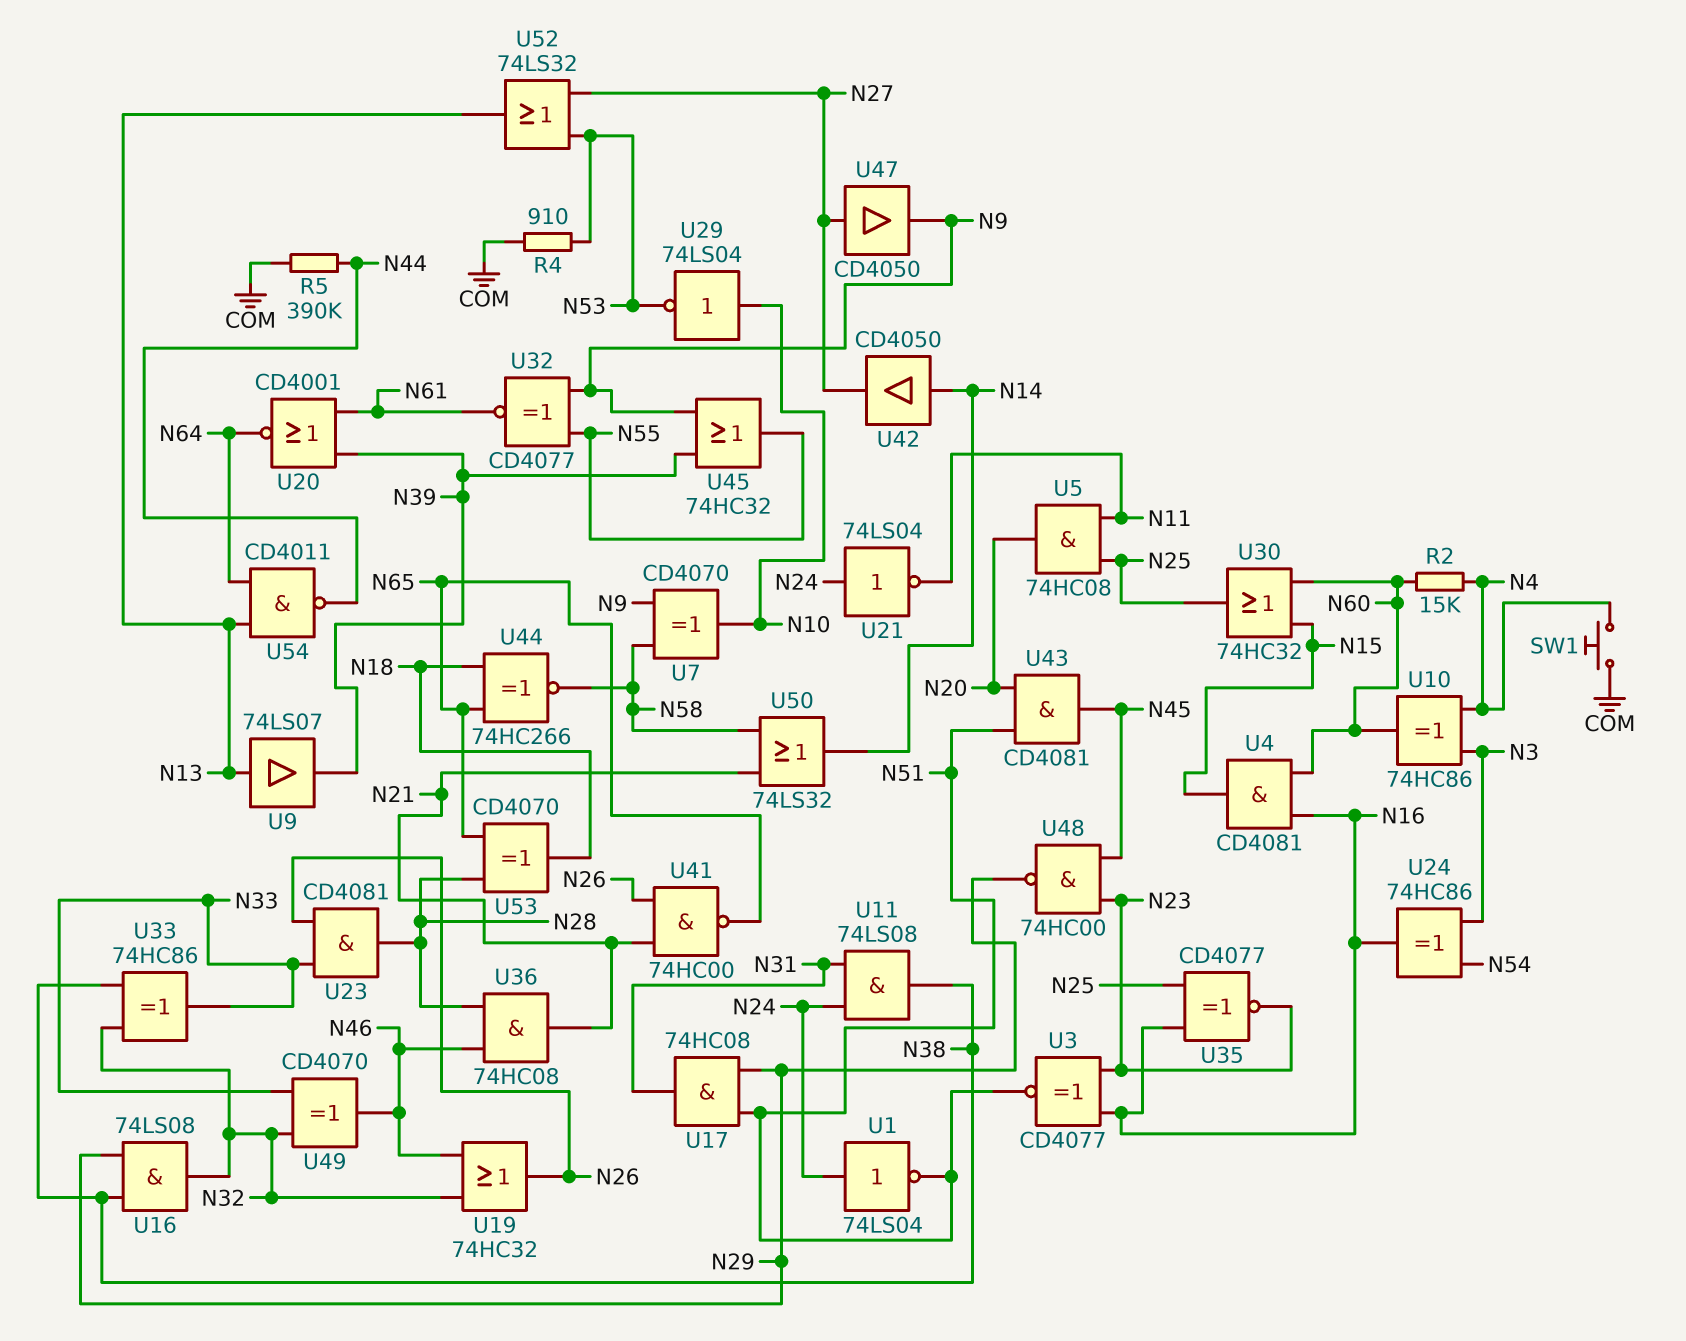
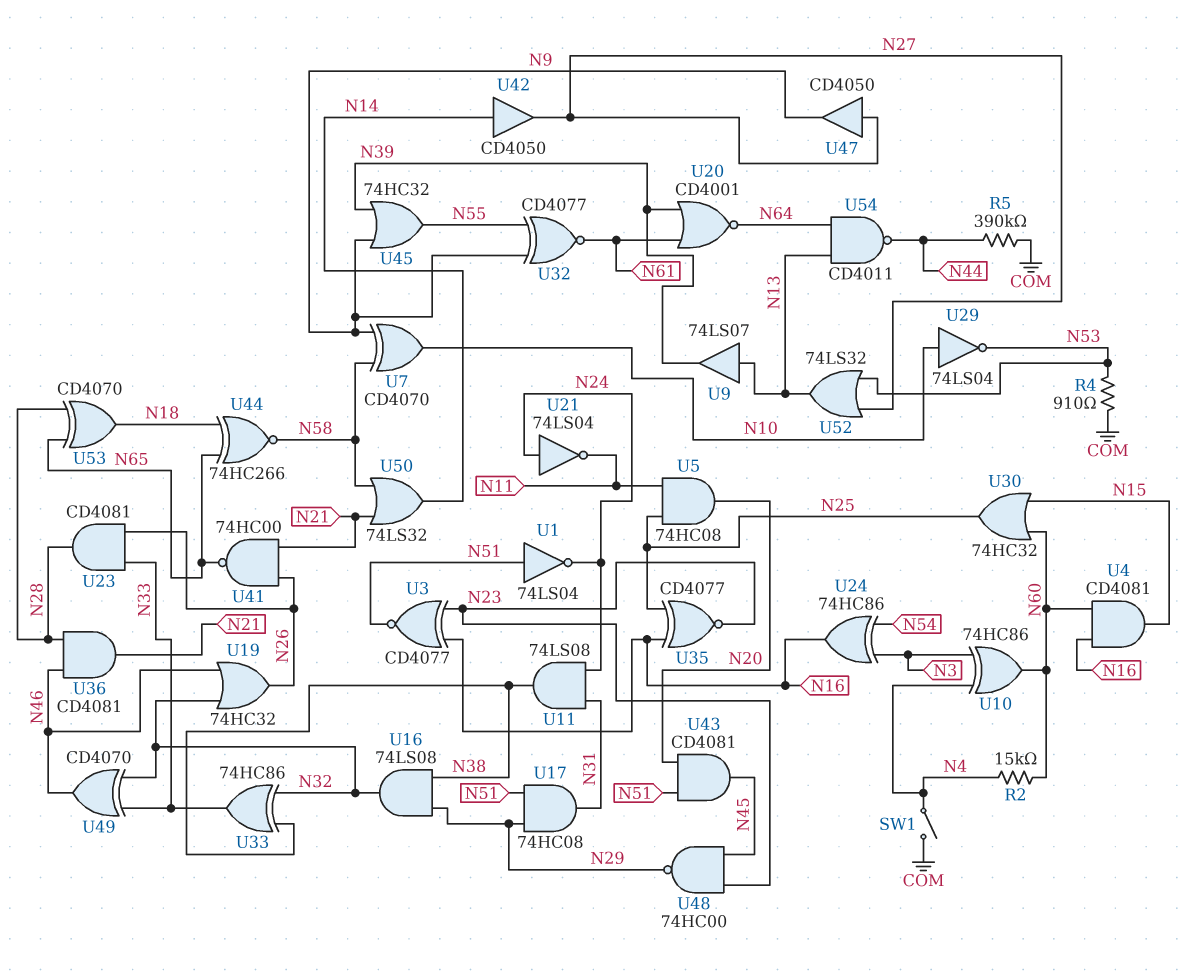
SW1: button (COM, N4) -> switch (COM, N4)
U1: NOT 74LS04 (in N24, out N51) -> NOT 74LS04 (in N51, out N24)
U36: AND 74HC08 (in N28, in N46, out N21) -> AND CD4081 (in N28, in N46, out N21)

